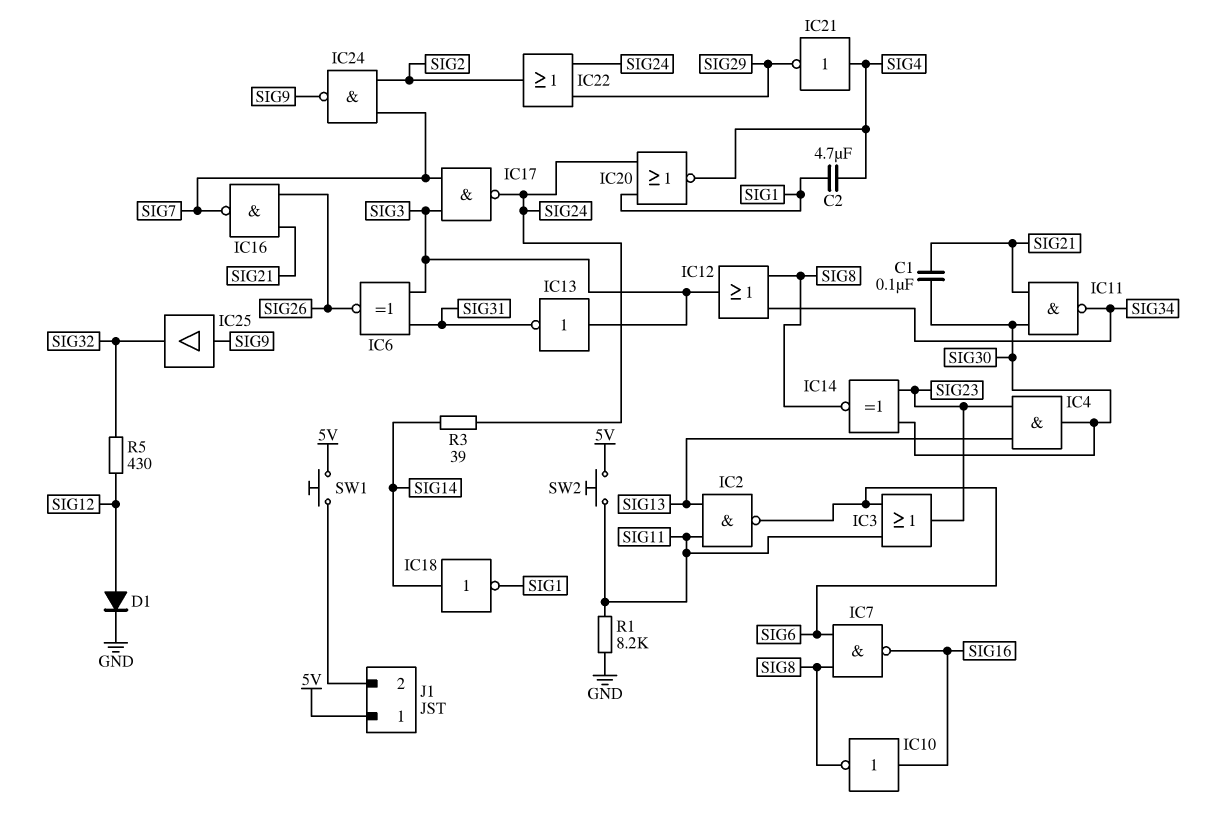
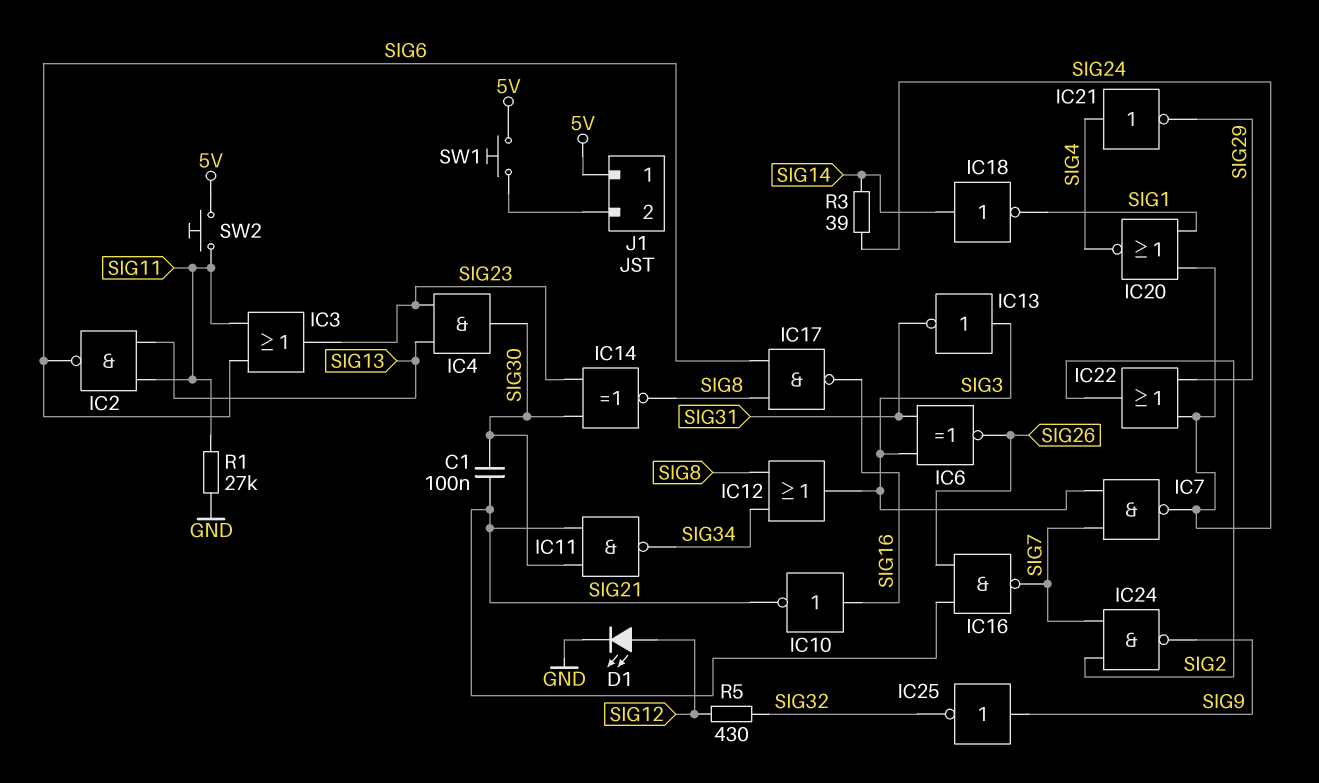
C2: 4.7uF (SIG1, SIG4) -> none
D1: diode (A SIG12, K GND) -> LED (A SIG12, K GND)
IC7: NAND (in SIG6, in SIG8, out SIG16) -> NAND (in SIG3, in SIG7, out SIG24)
IC10: NOT (in SIG16, out SIG8) -> NOT (in SIG16, out SIG21)
IC17: NAND (in SIG3, in SIG7, out SIG24) -> NAND (in SIG6, in SIG8, out SIG16)
IC25: buffer (in SIG9, out SIG32) -> NOT (in SIG9, out SIG32)
R1: 8.2k (GND, SIG11) -> 27k (GND, SIG11)

